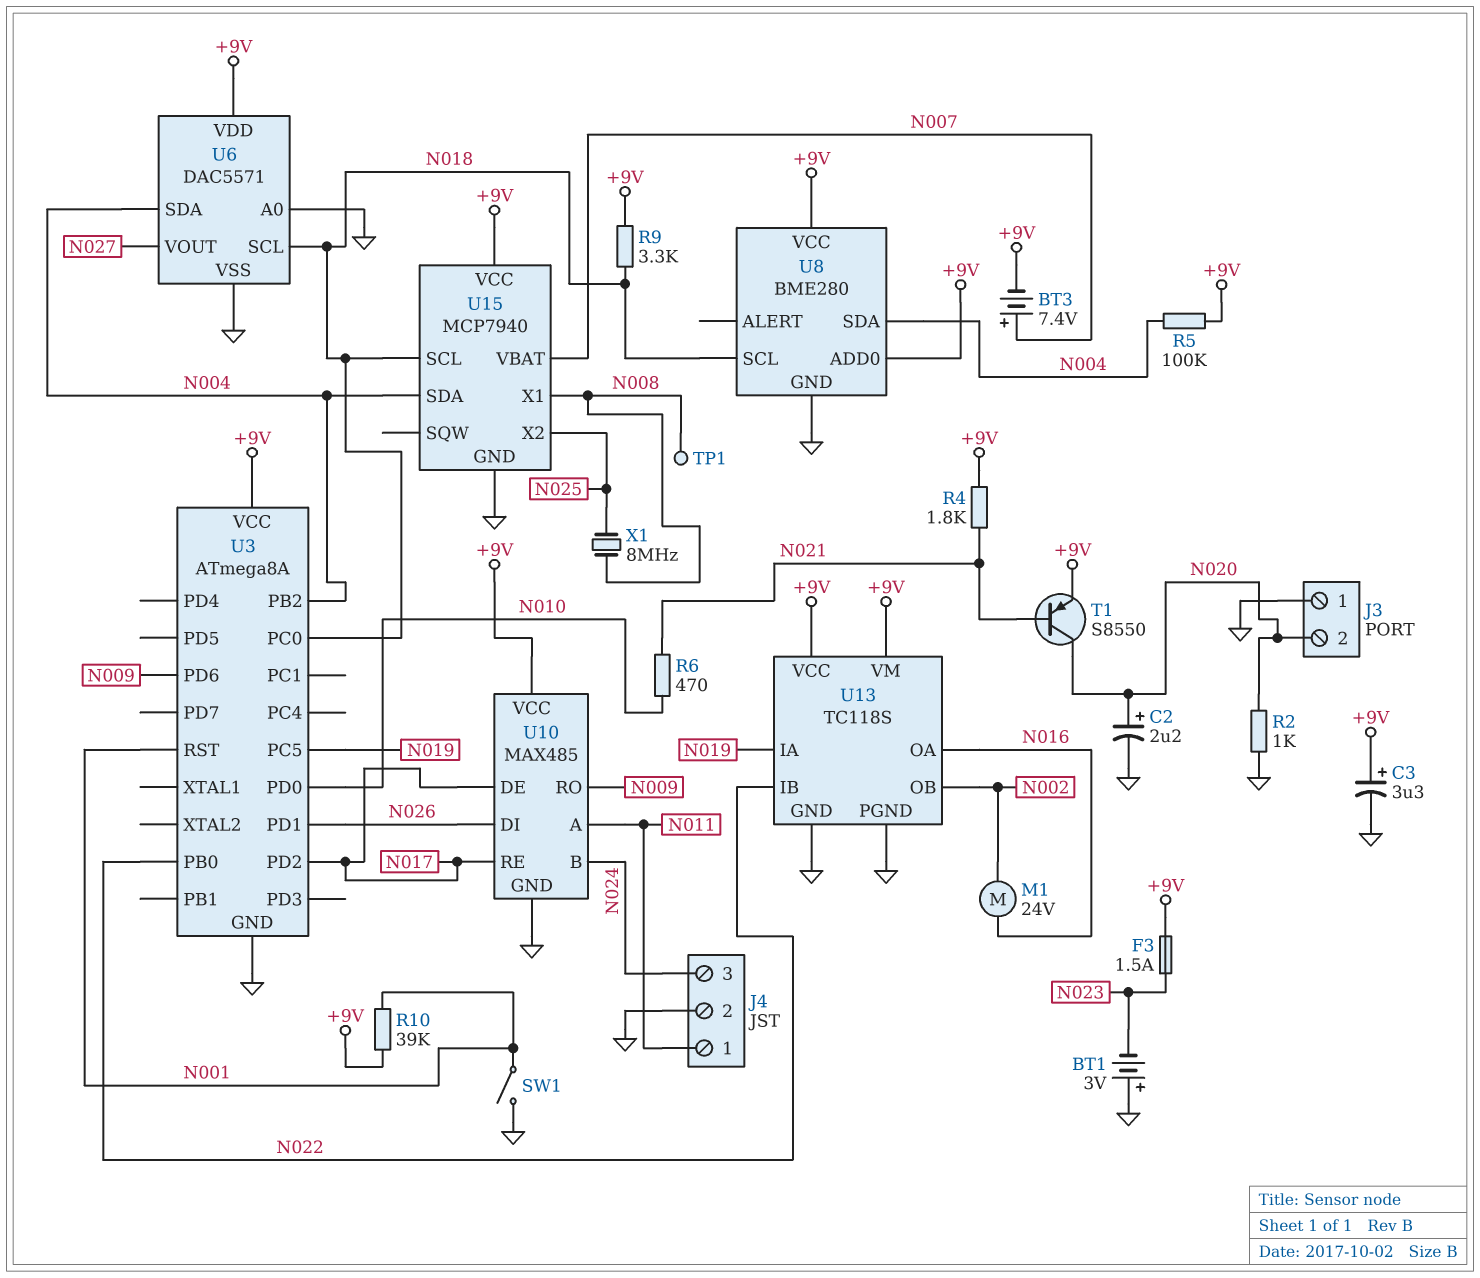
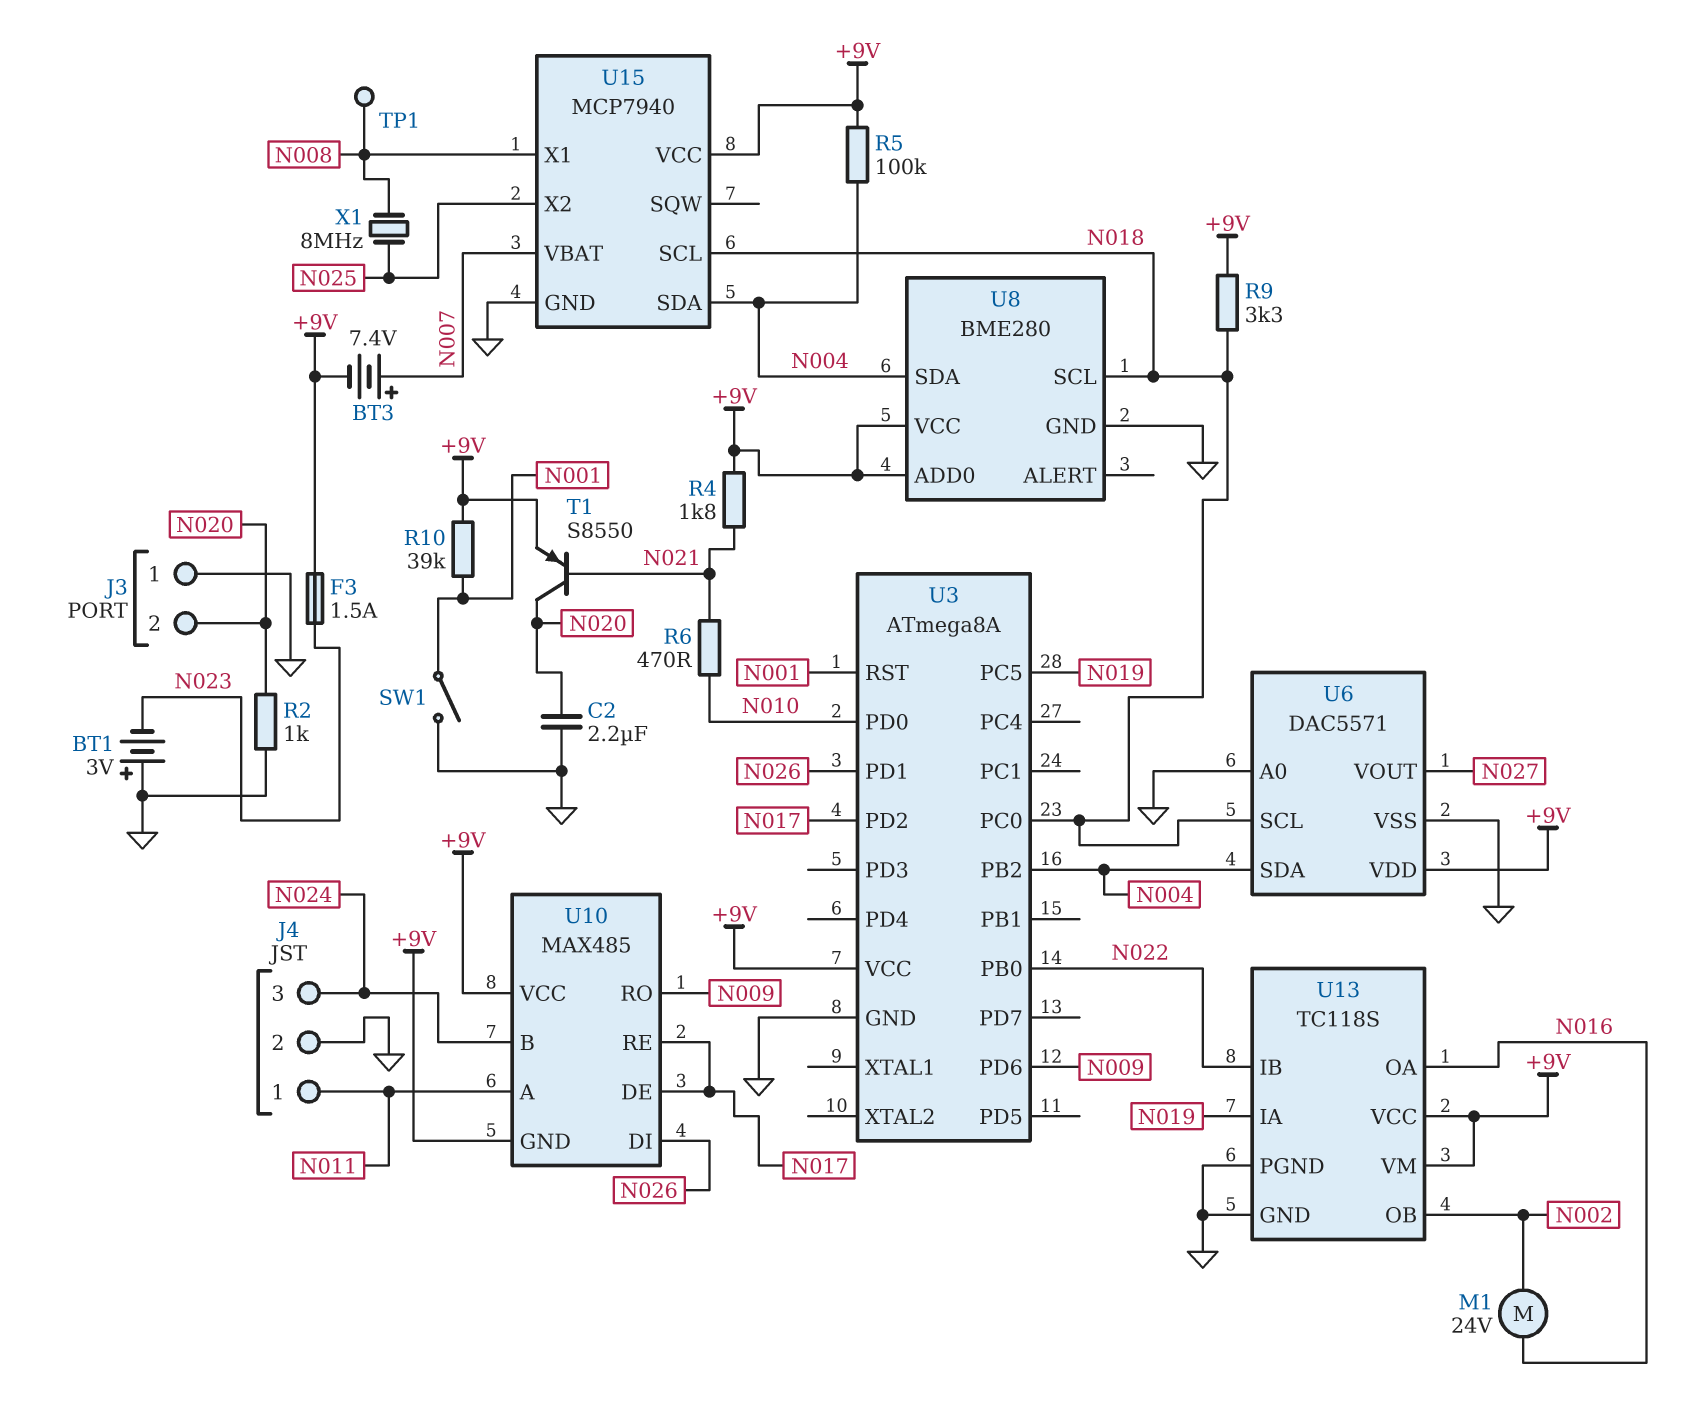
C2: 2.2uF (plus N020, minus GND) -> 2.2uF (GND, N020)
C3: 3.3uF (plus +9V, minus GND) -> none
U10 pin GND: GND -> +9V

